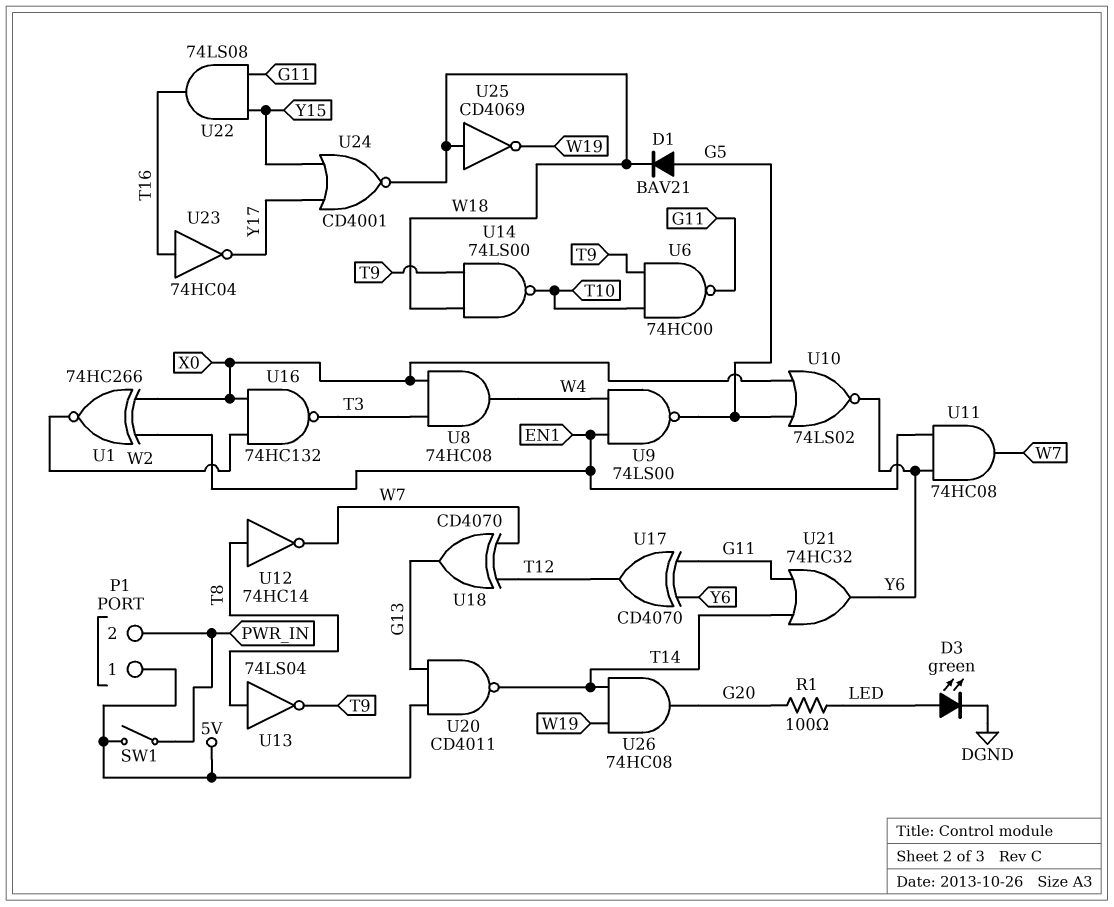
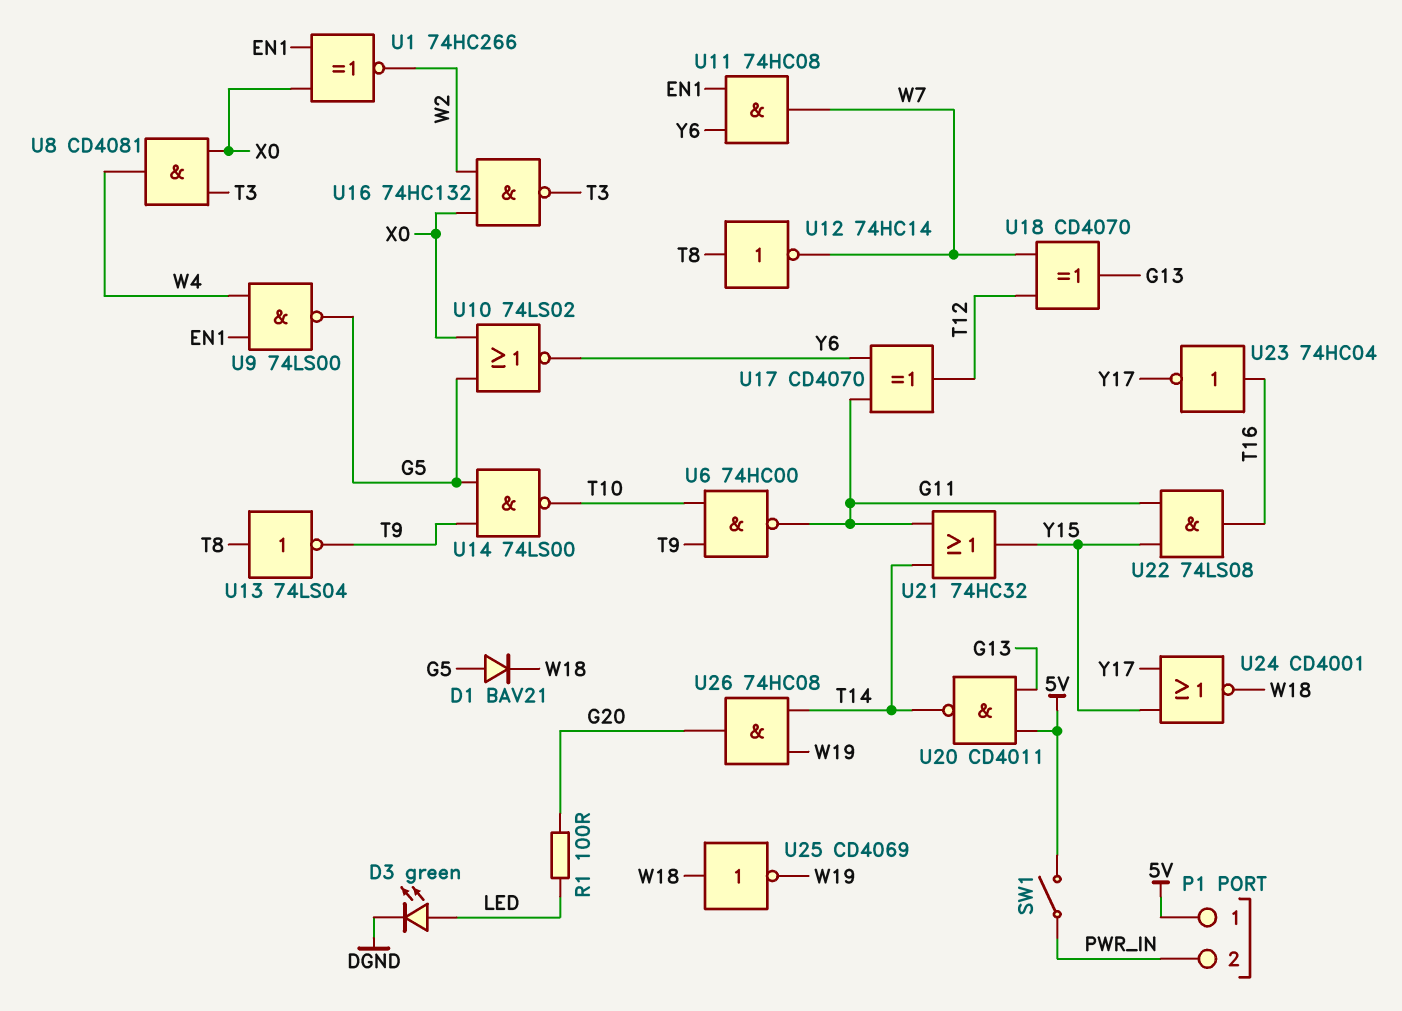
U8: AND 74HC08 (in T3, in X0, out W4) -> AND CD4081 (in T3, in X0, out W4)
U14: NAND 74LS00 (in T9, in W18, out T10) -> NAND 74LS00 (in G5, in T9, out T10)
U21: OR 74HC32 (in G11, in T14, out Y6) -> OR 74HC32 (in G11, in T14, out Y15)

